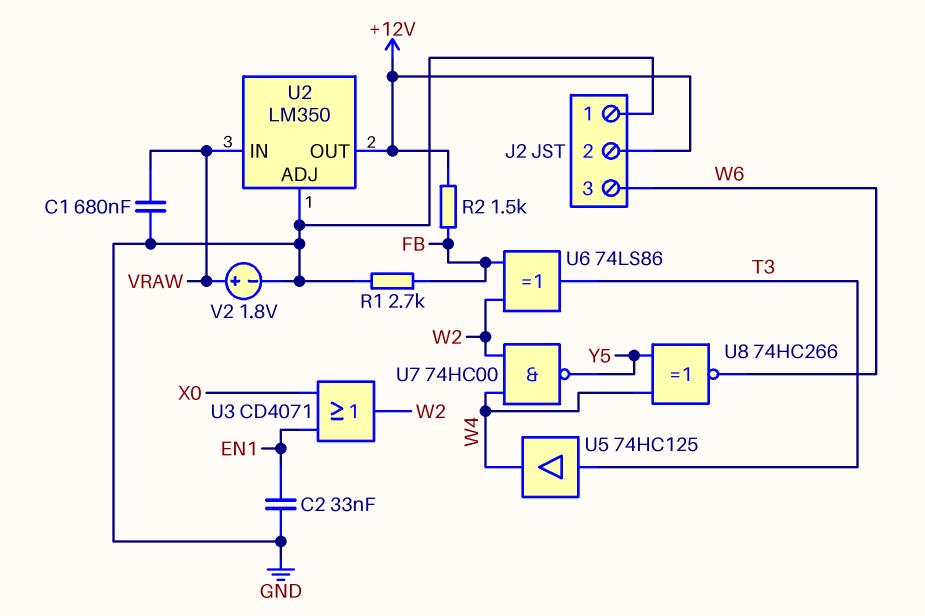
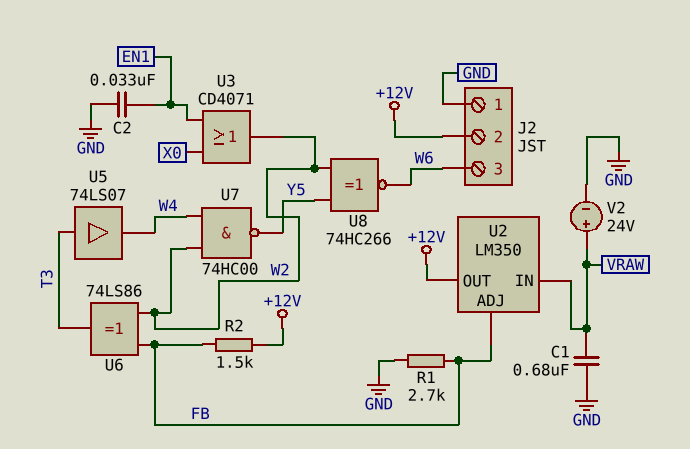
U2 pin ADJ: GND -> FB
U5: buffer 74HC125 (in T3, out W4) -> buffer 74LS07 (in T3, out W4)
U8: XNOR 74HC266 (in W4, in Y5, out W6) -> XNOR 74HC266 (in W2, in Y5, out W6)
V2: 1.8V (plus VRAW, minus GND) -> 24V (plus VRAW, minus GND)

